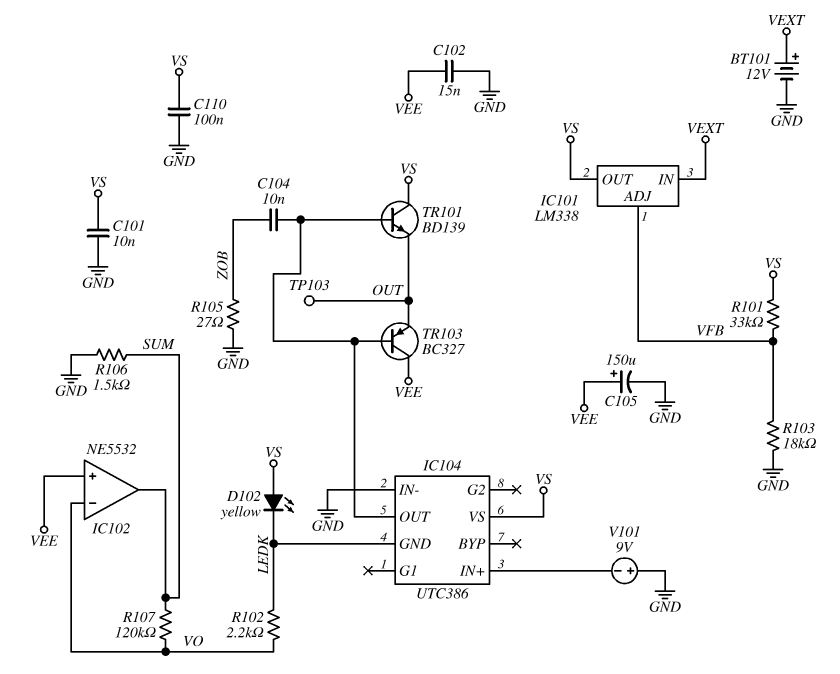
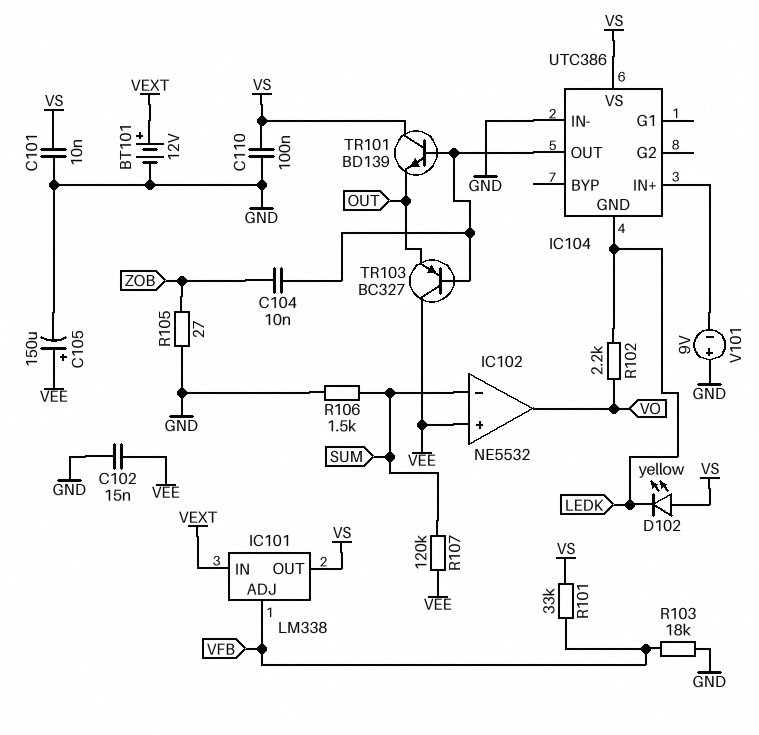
IC102 pin in-: VO -> SUM
IC102 pin out: SUM -> VO
R107: 120k (SUM, VO) -> 120k (SUM, VEE)
TP103: test point (OUT) -> none

